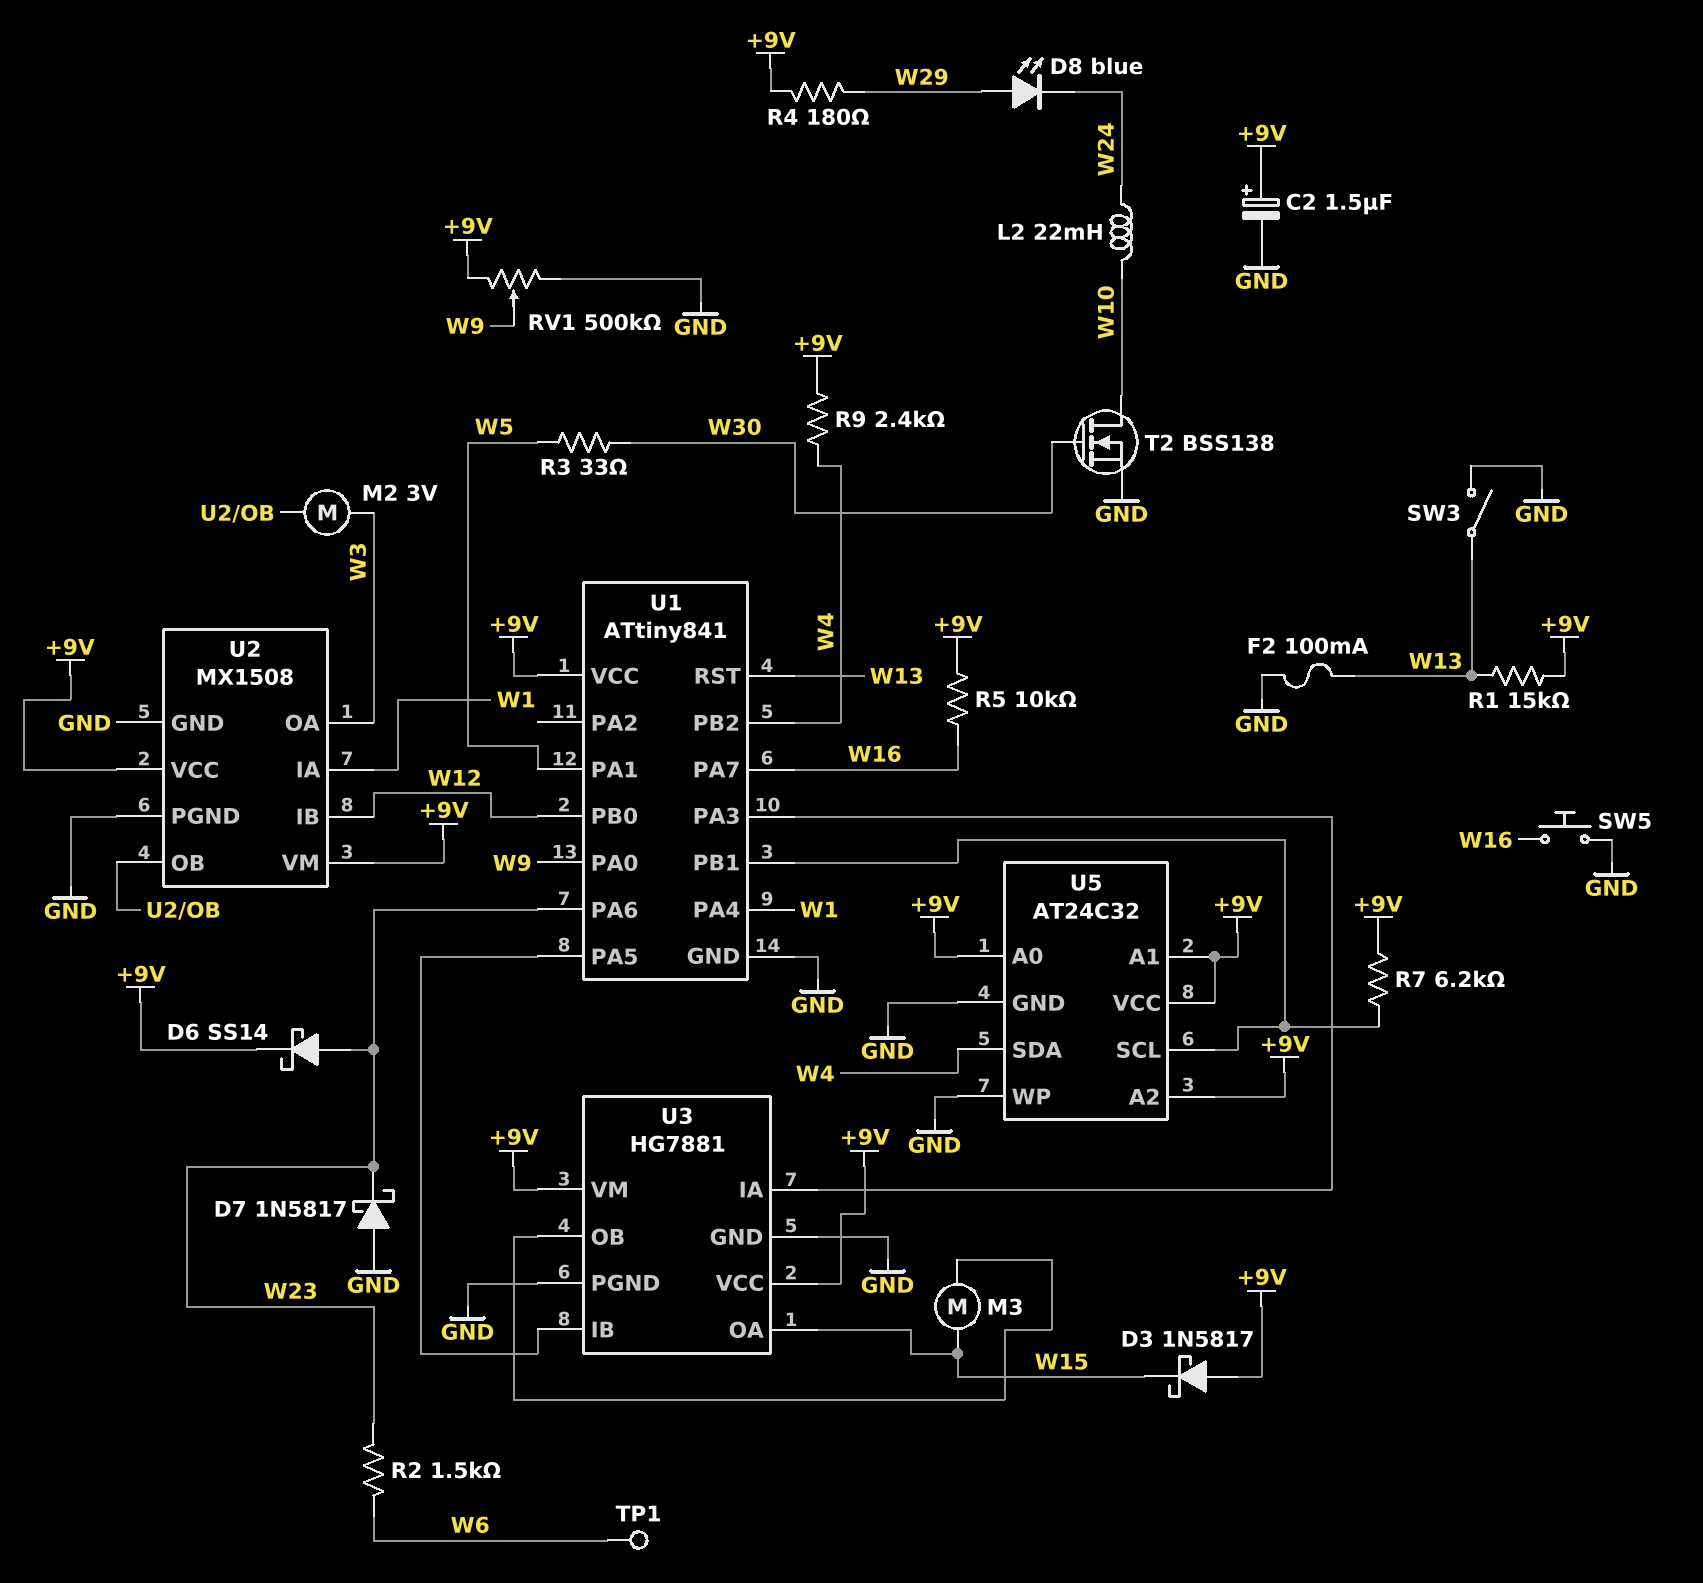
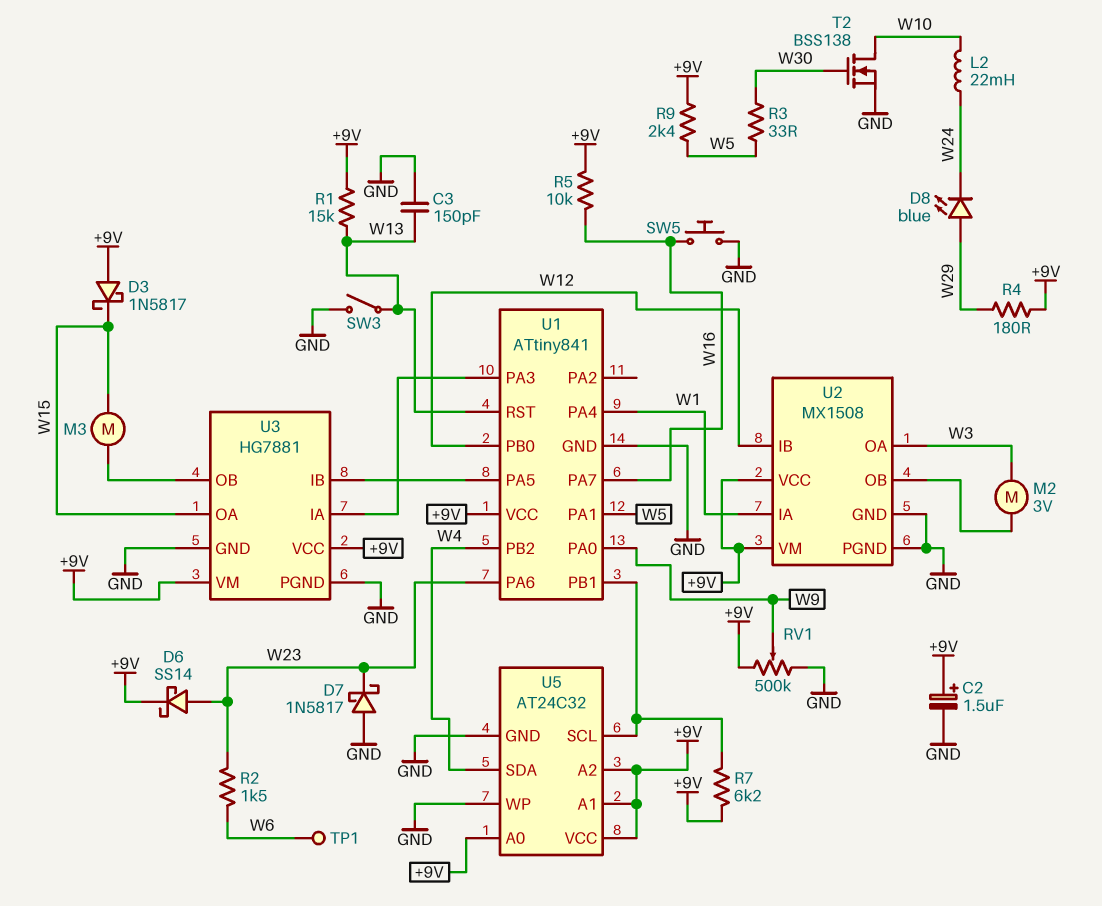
C3: none -> 150pF (GND, W13)
F2: 100mA (GND, W13) -> none
R9: 2.4k (+9V, W4) -> 2.4k (+9V, W5)

